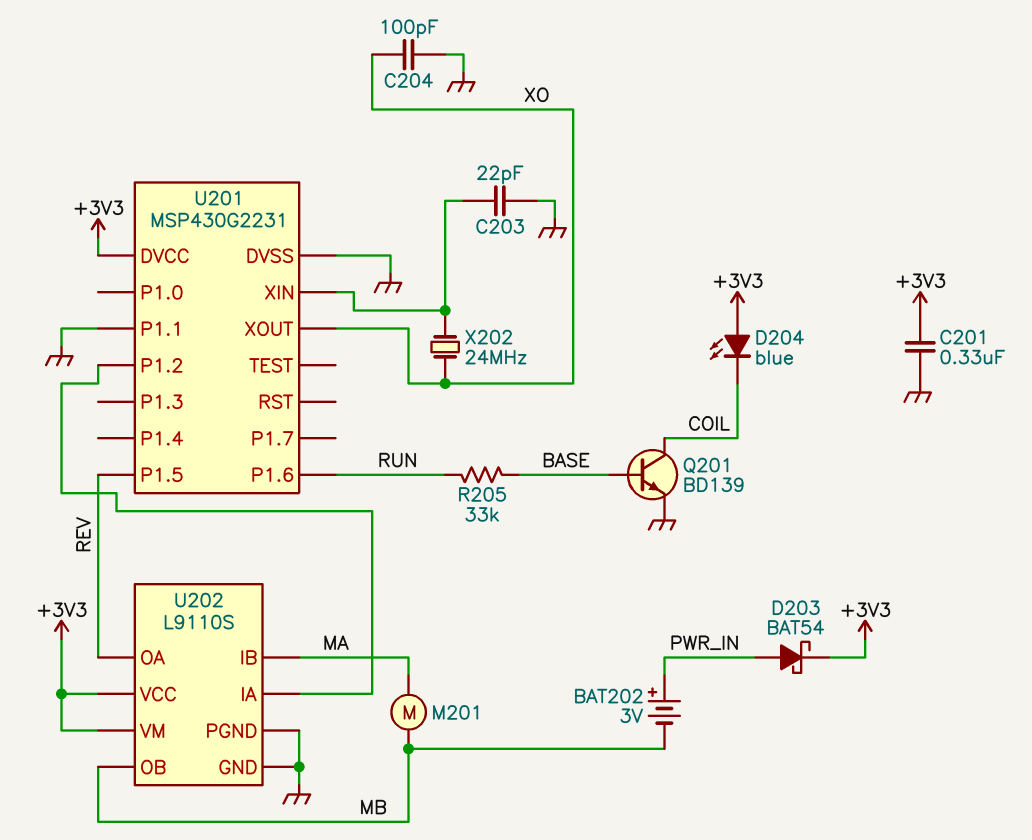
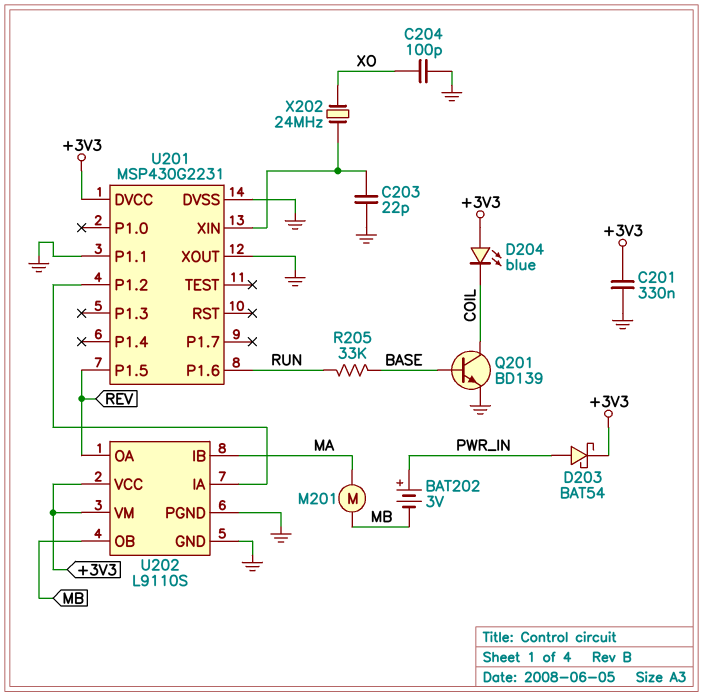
U201 pin XOUT: XO -> GND

